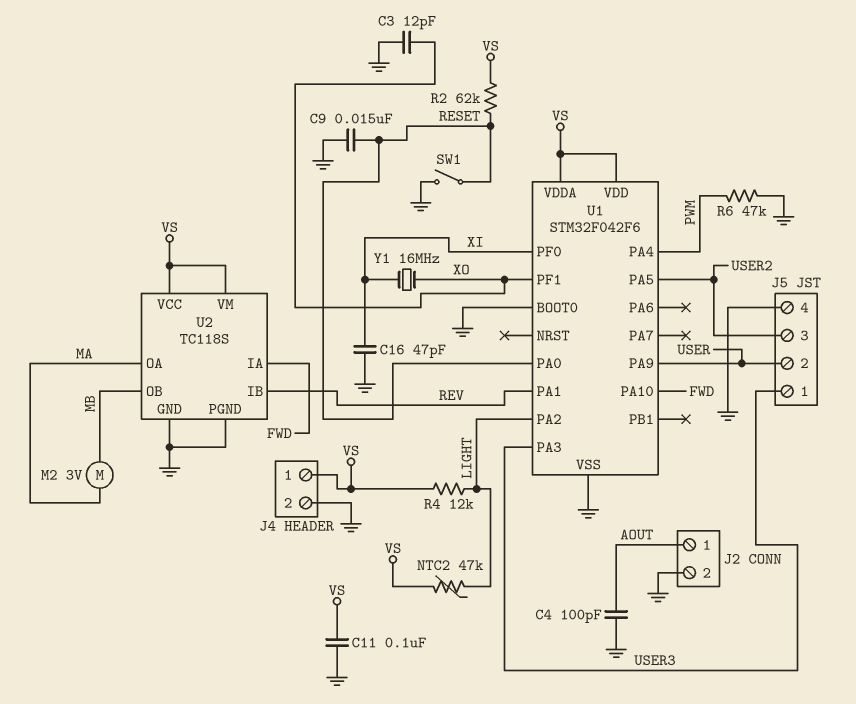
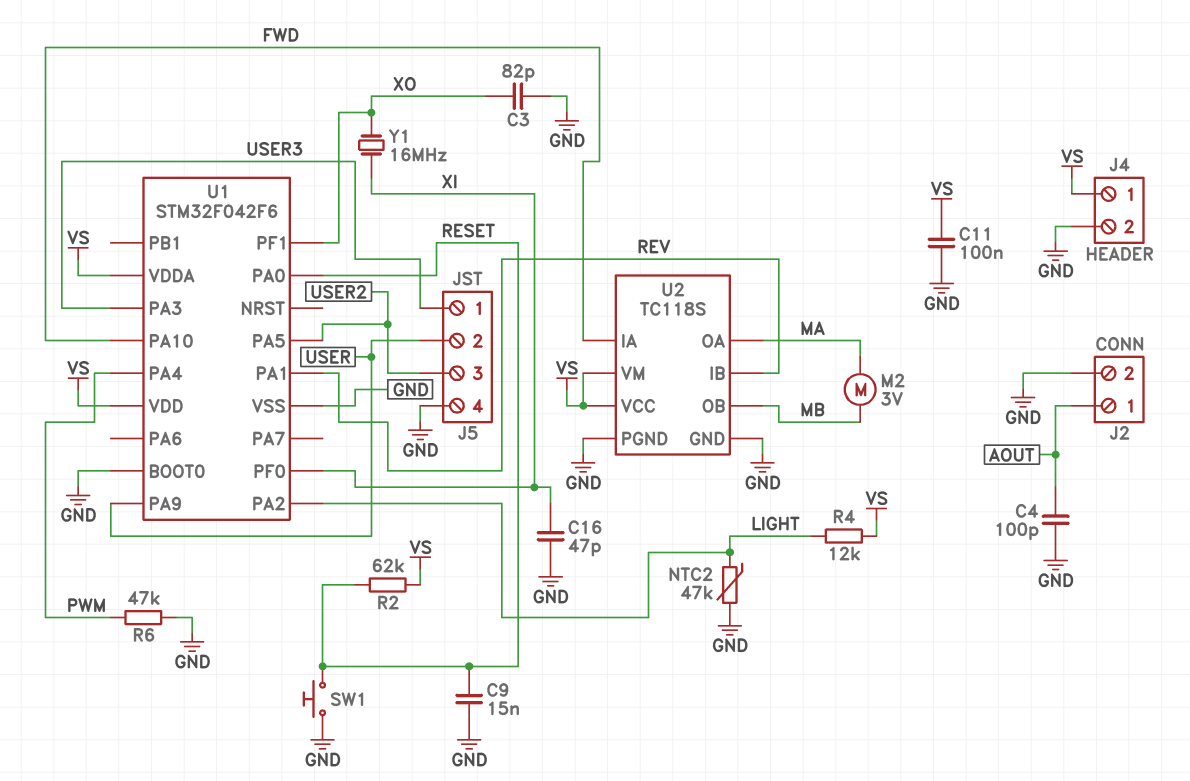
C3: 12pF (GND, XO) -> 82pF (GND, XO)
NTC2: 47k (LIGHT, VS) -> 47k (GND, LIGHT)
SW1: switch (GND, RESET) -> button (GND, RESET)

